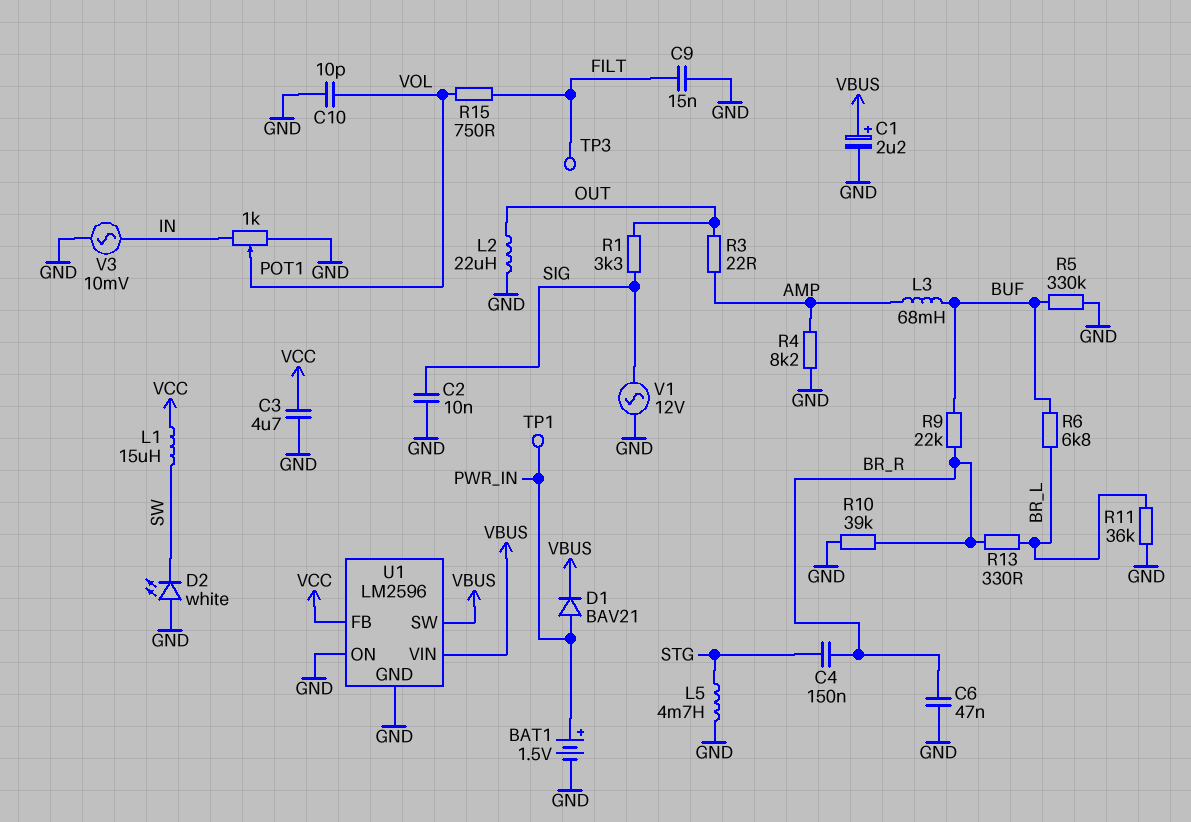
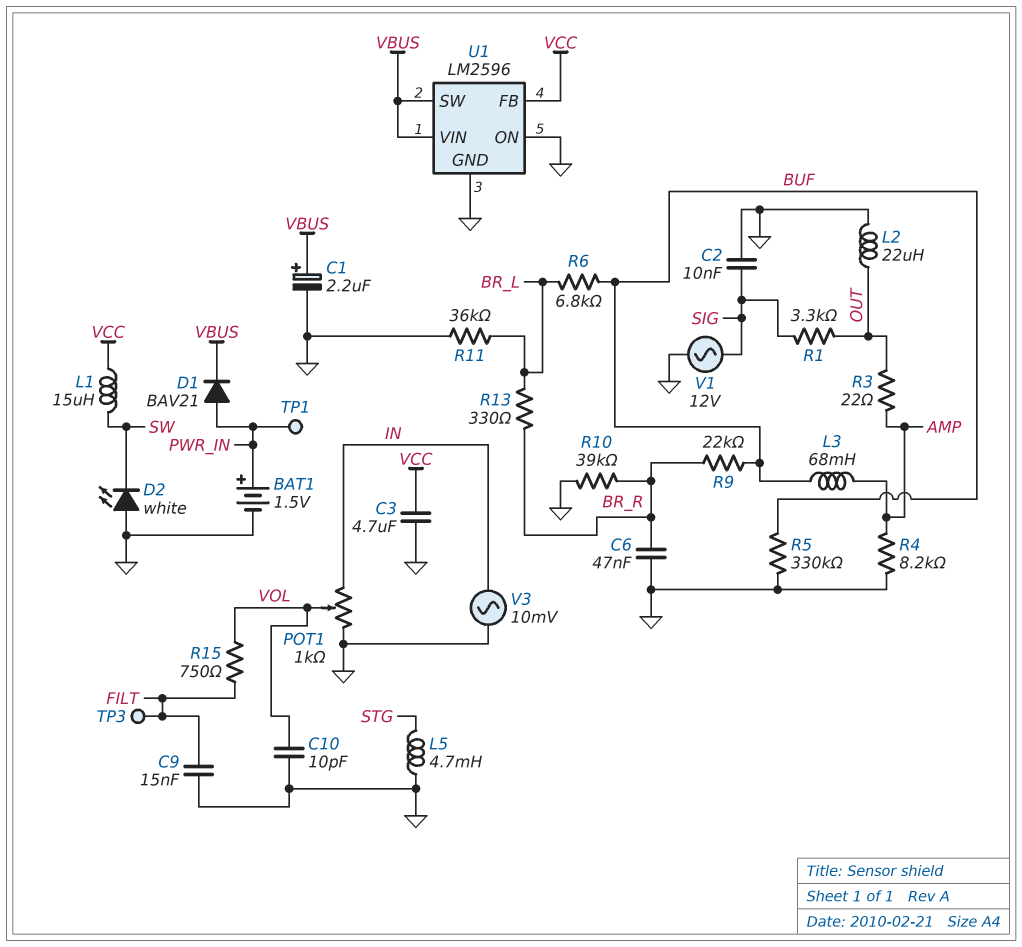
C4: 150nF (BR_R, STG) -> none

